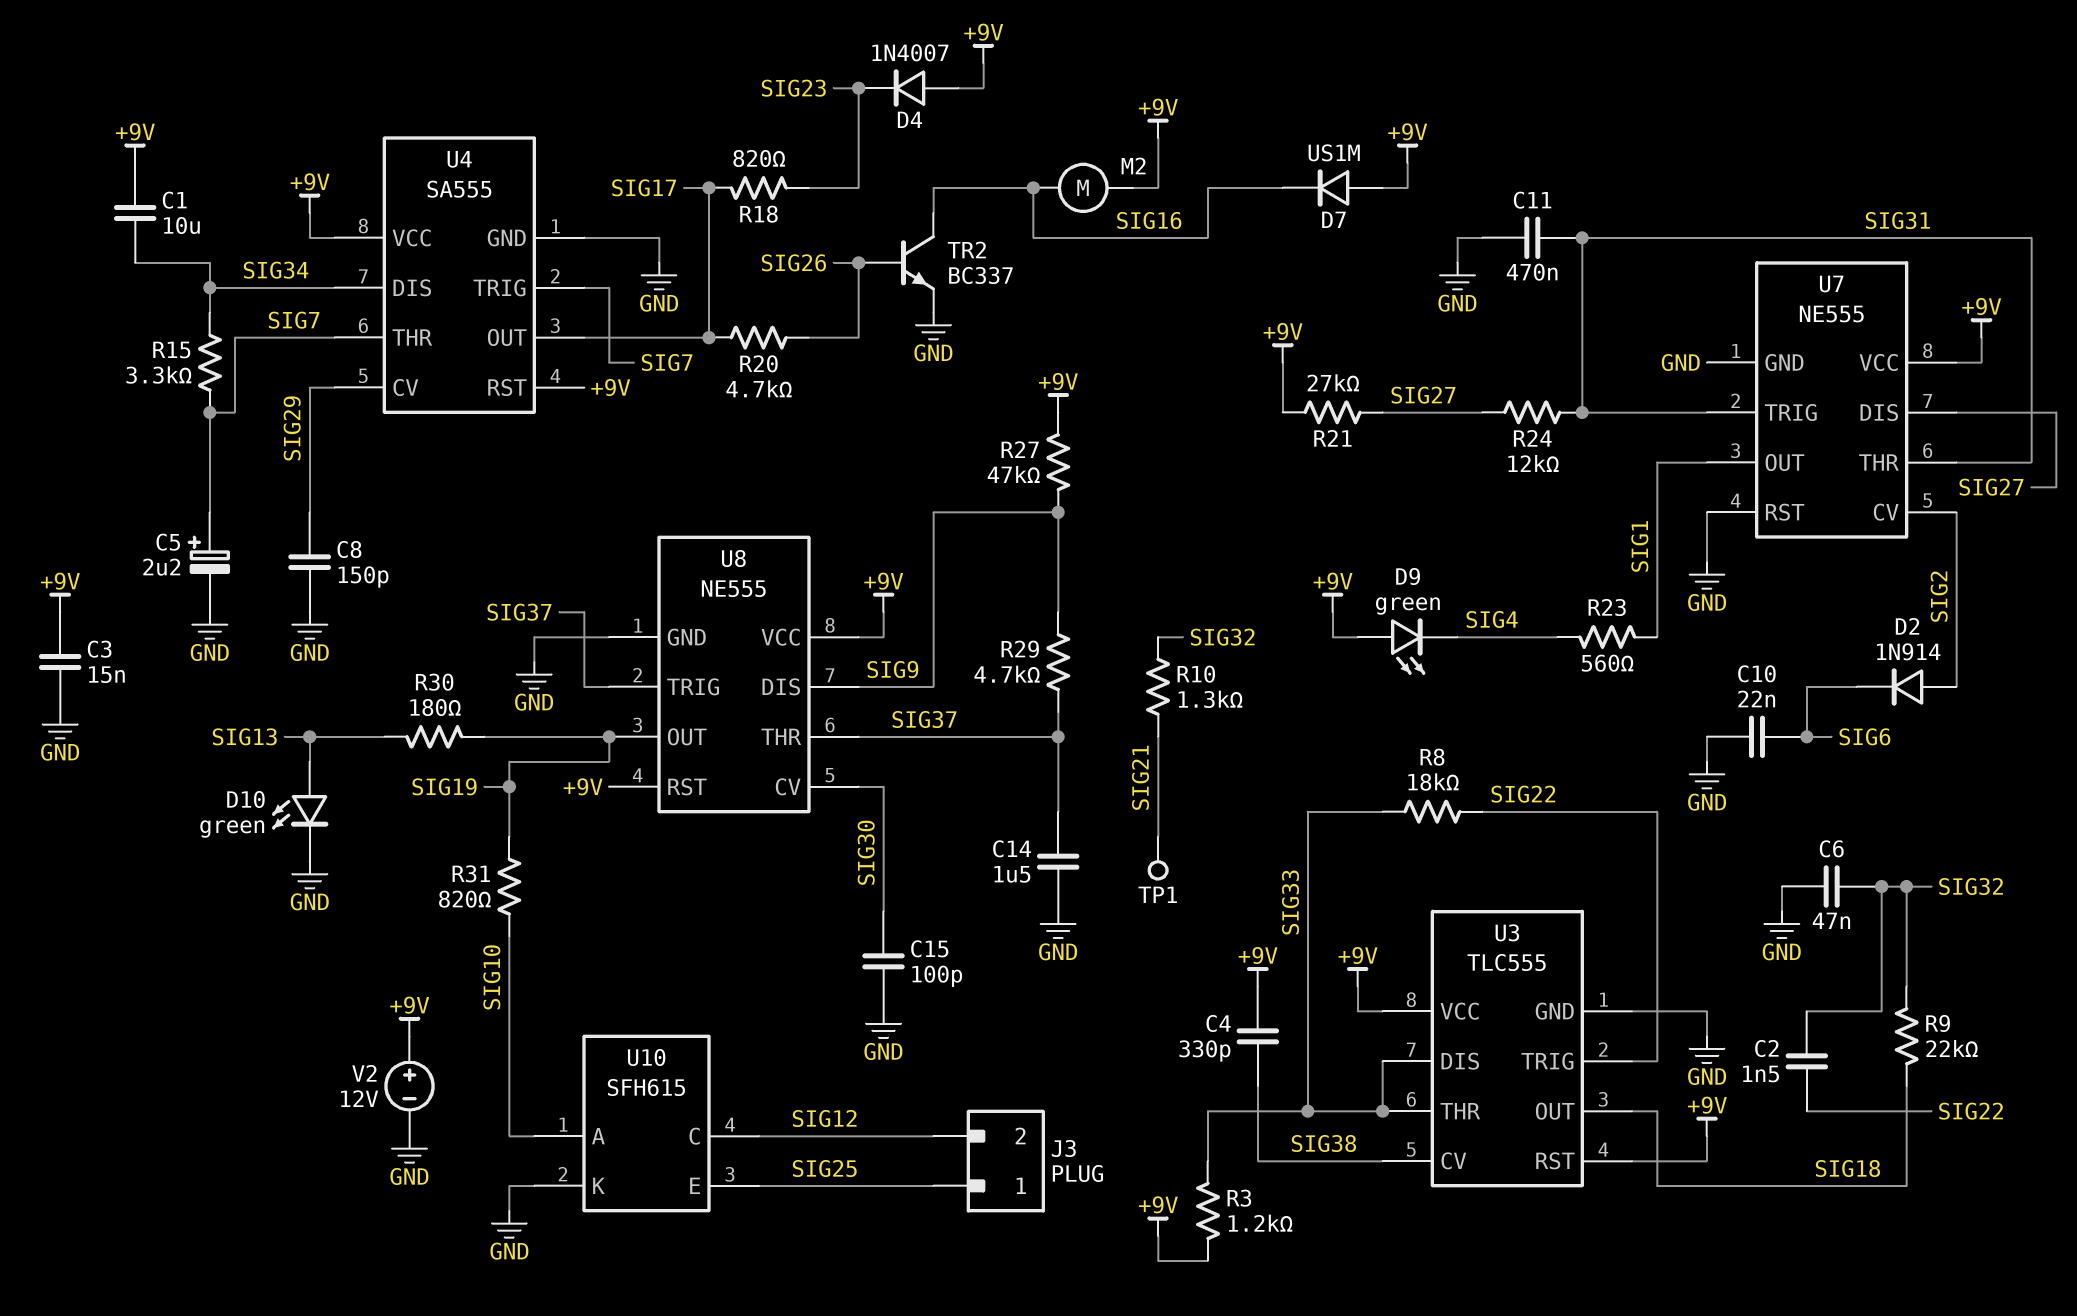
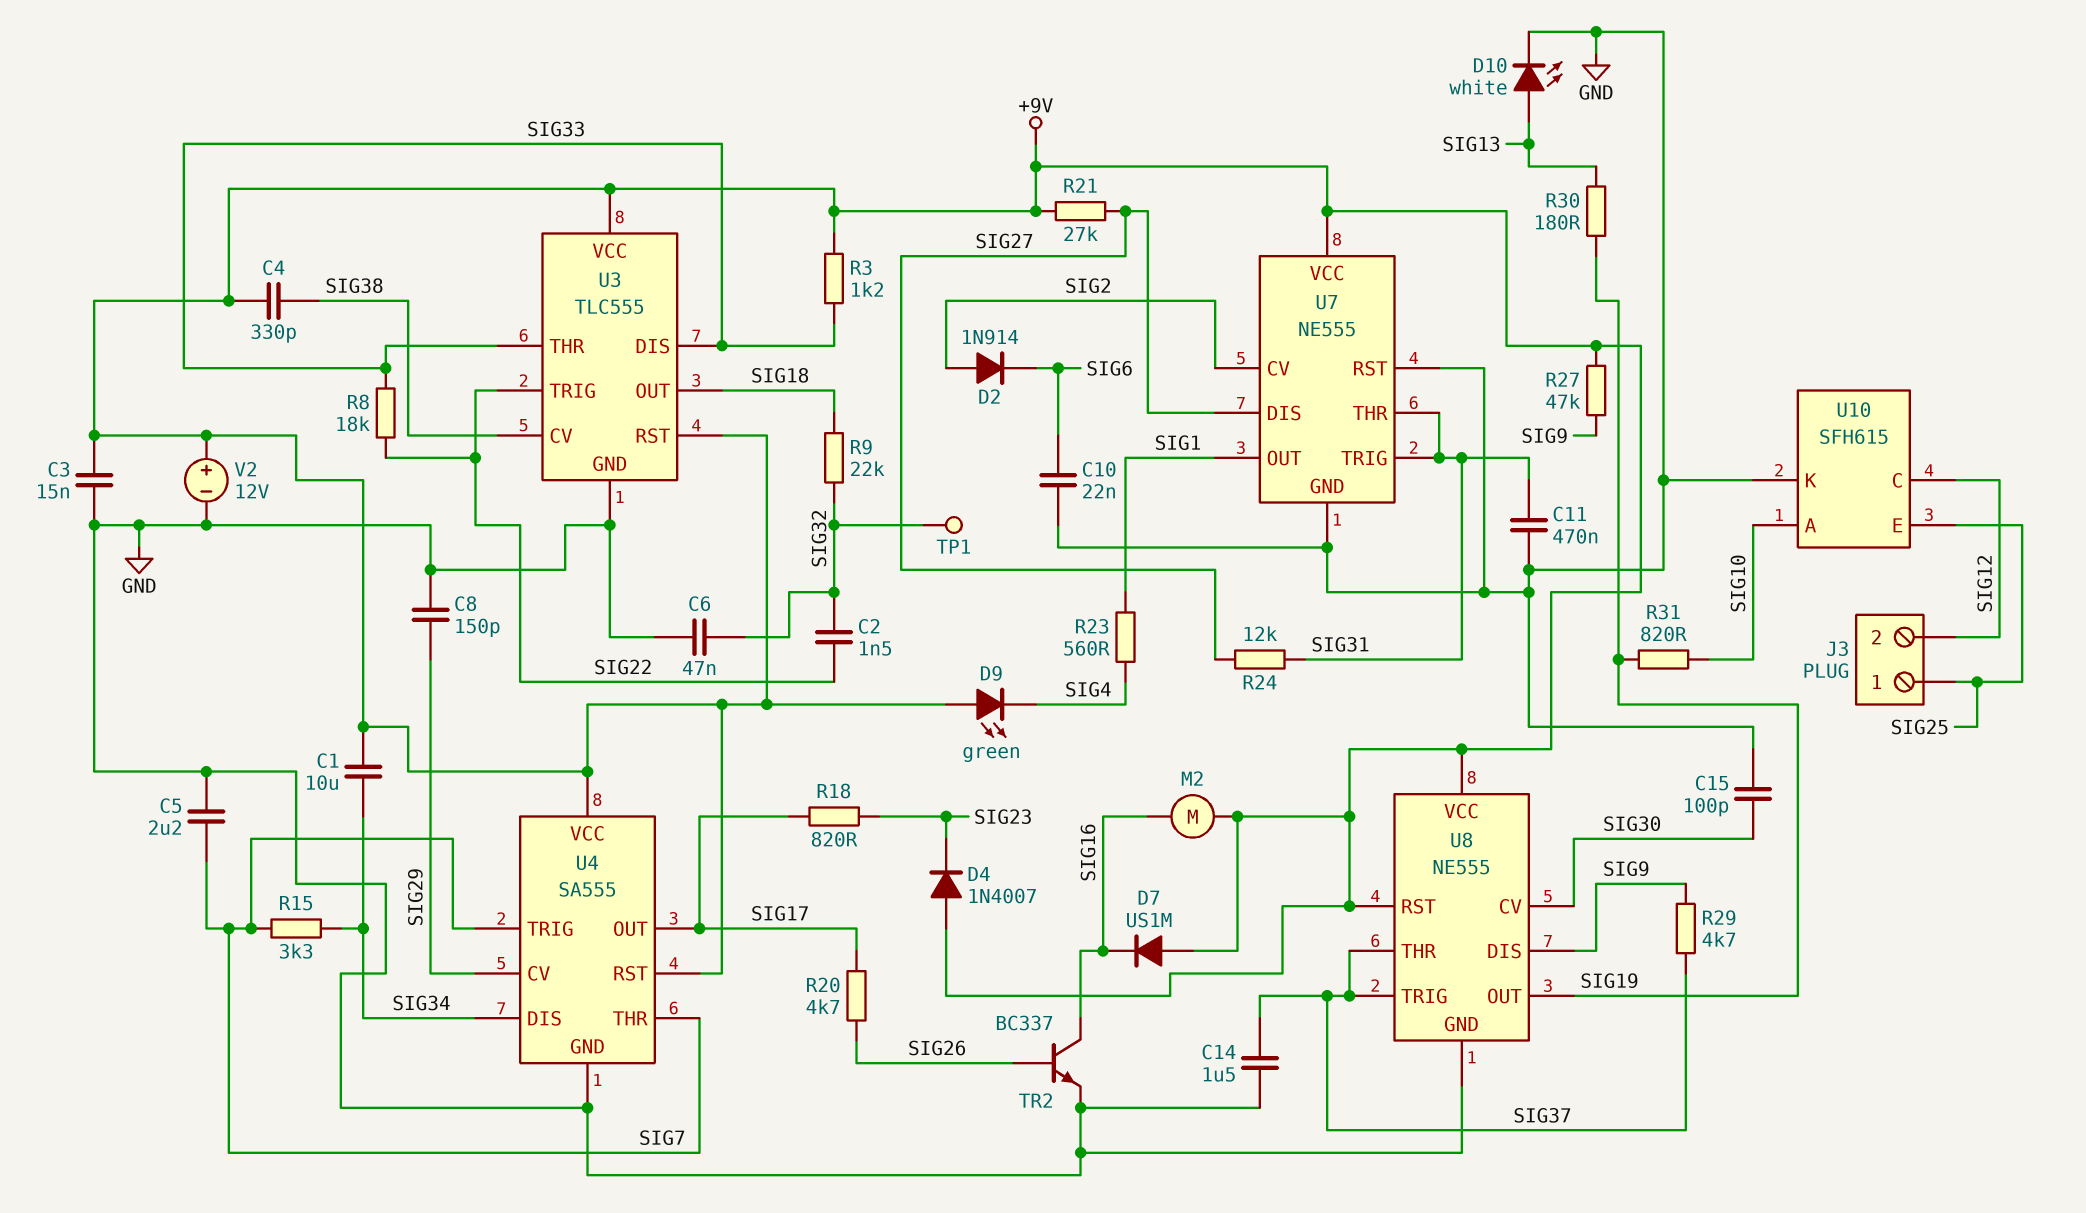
C5: 2.2uF (plus SIG7, minus GND) -> 2.2uF (GND, SIG7)
D10: LED green (A SIG13, K GND) -> LED white (A SIG13, K GND)
R10: 1.3k (SIG21, SIG32) -> none
TP1: test point (SIG21) -> test point (SIG32)

